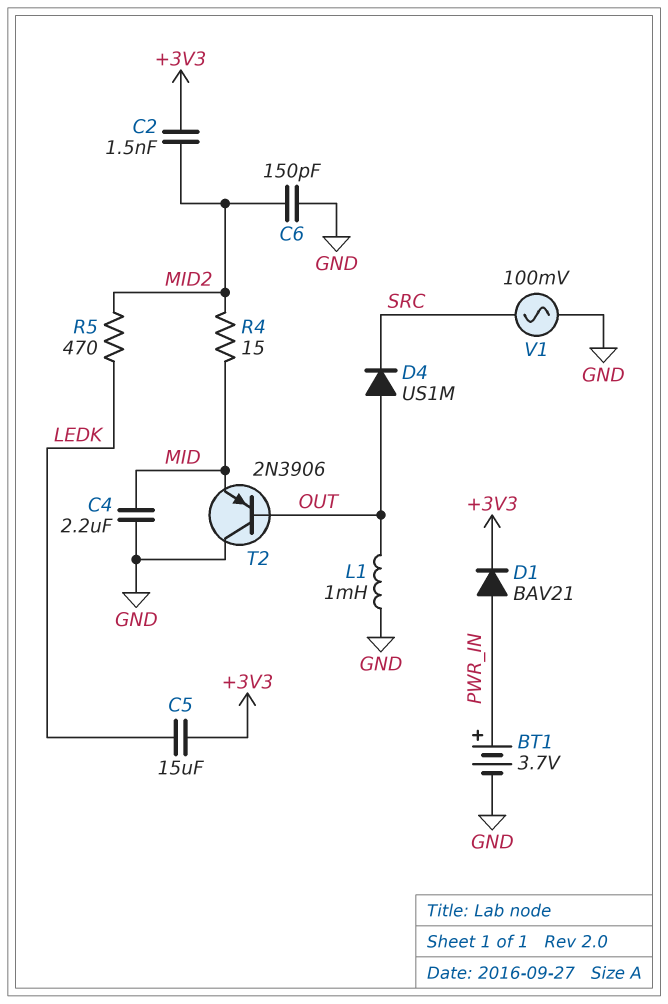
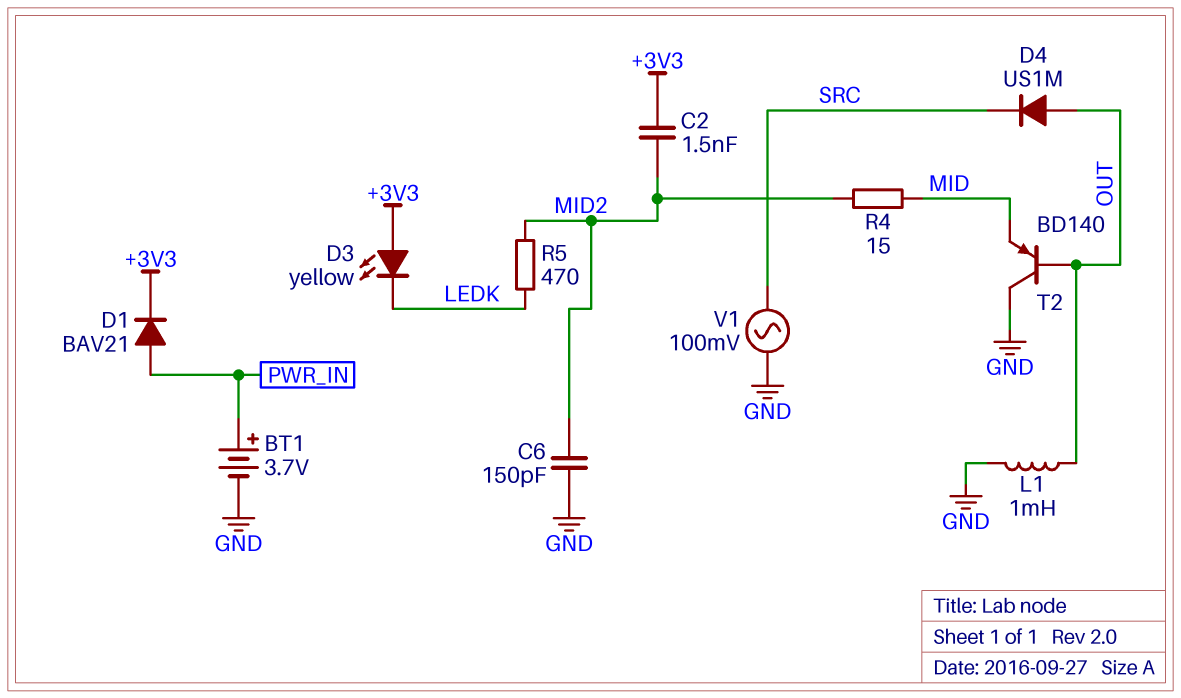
C4: 2.2uF (GND, MID) -> none
C5: 15uF (+3V3, LEDK) -> none
D3: none -> LED yellow (A +3V3, K LEDK)
T2: PNP 2N3906 (B OUT, C GND, E MID) -> PNP BD140 (B OUT, C GND, E MID)

